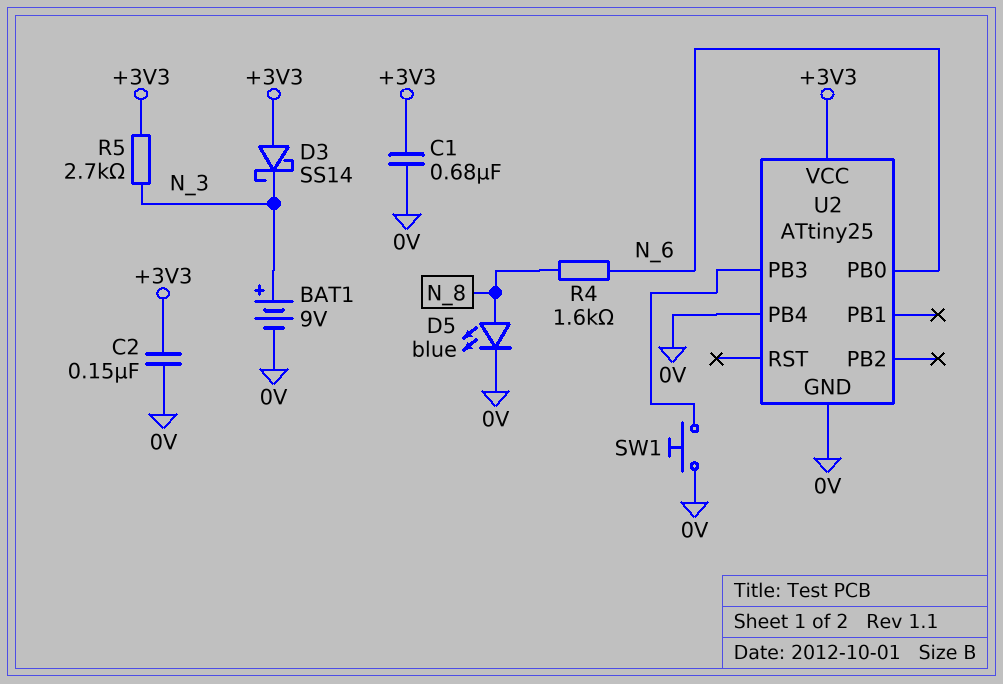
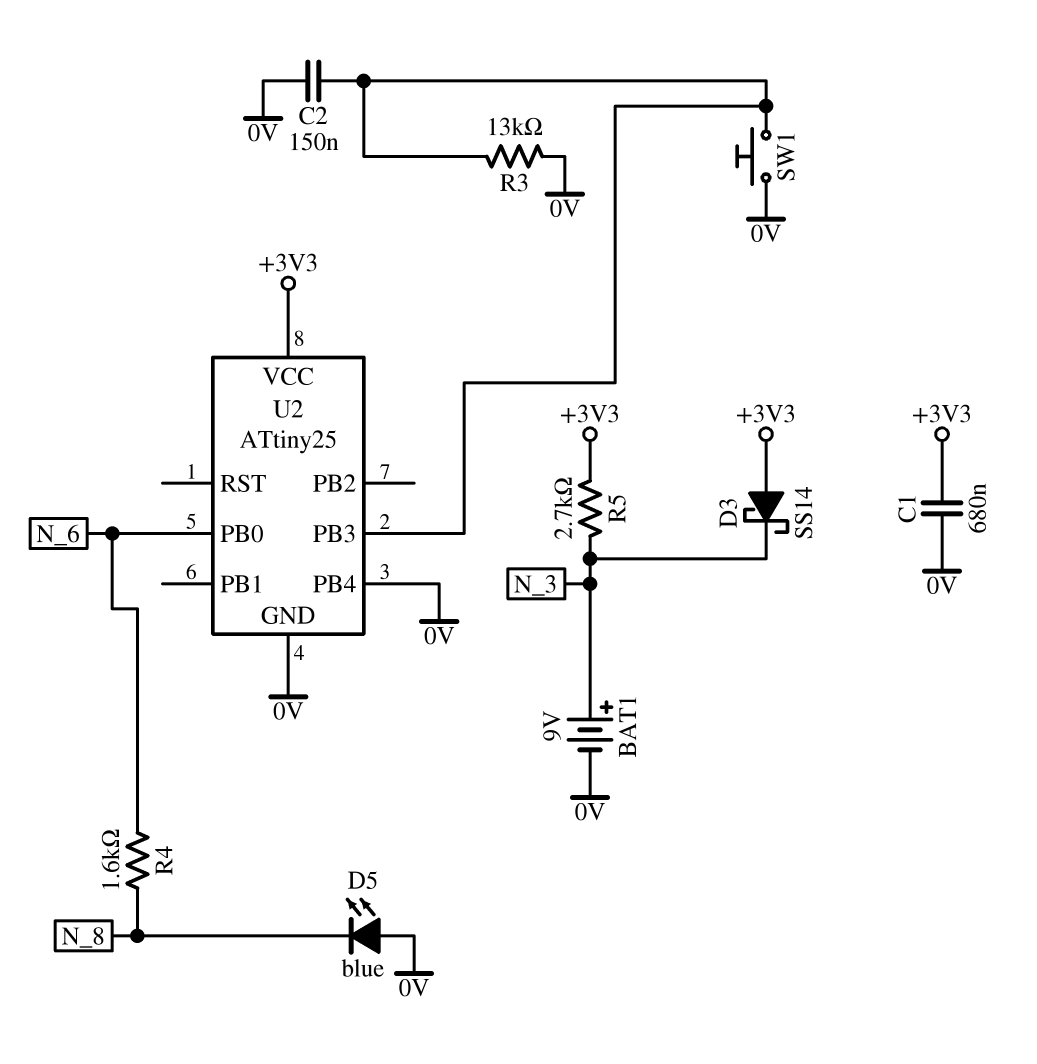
C2: 150nF (+3V3, 0V) -> 150nF (0V, U2/PB3)
D5: LED blue (A N_8, K 0V) -> LED blue (A 0V, K N_8)
R3: none -> 13k (0V, U2/PB3)

